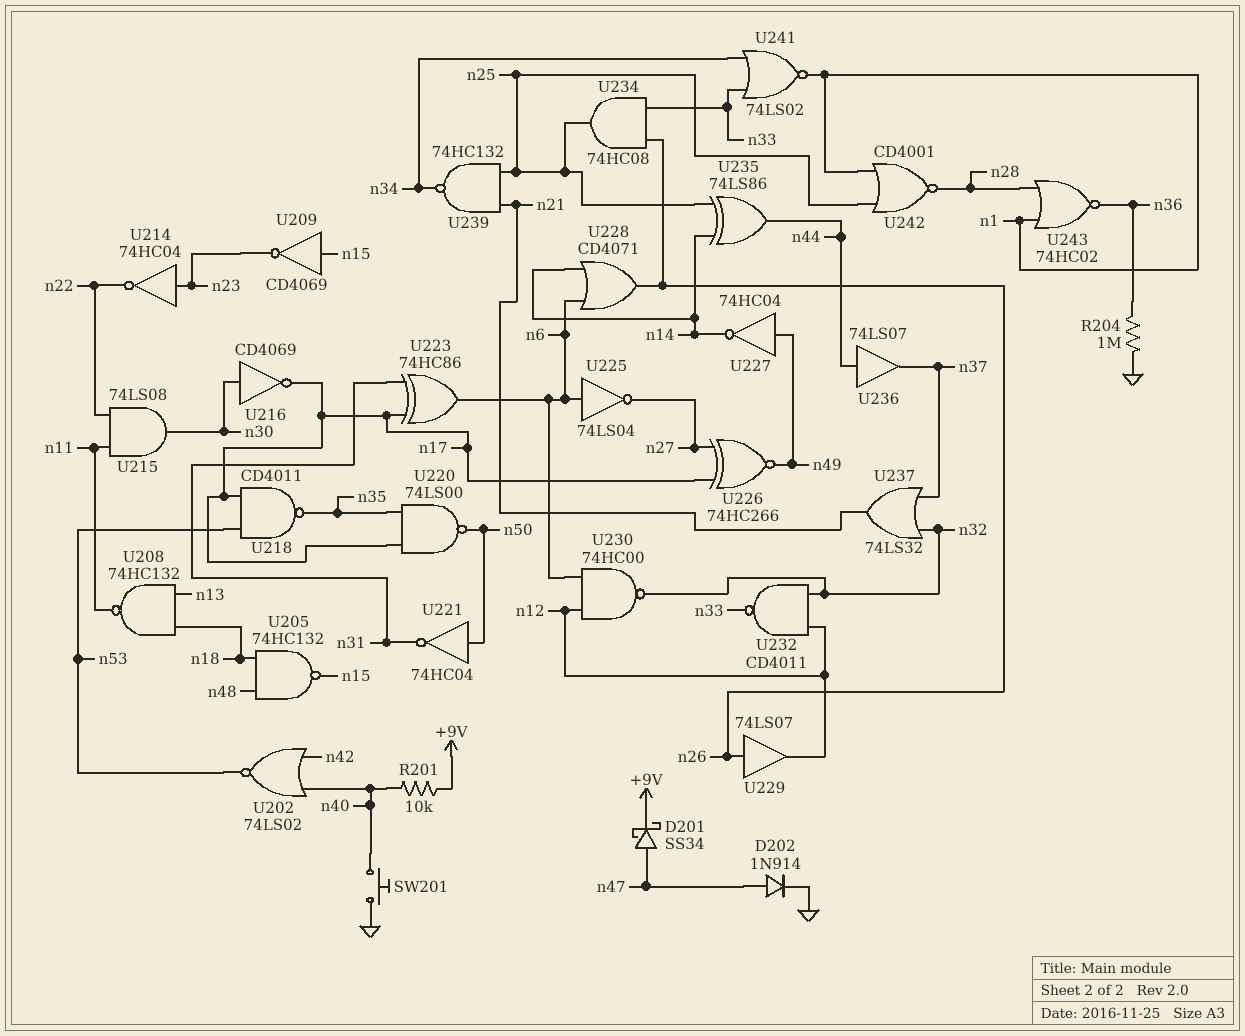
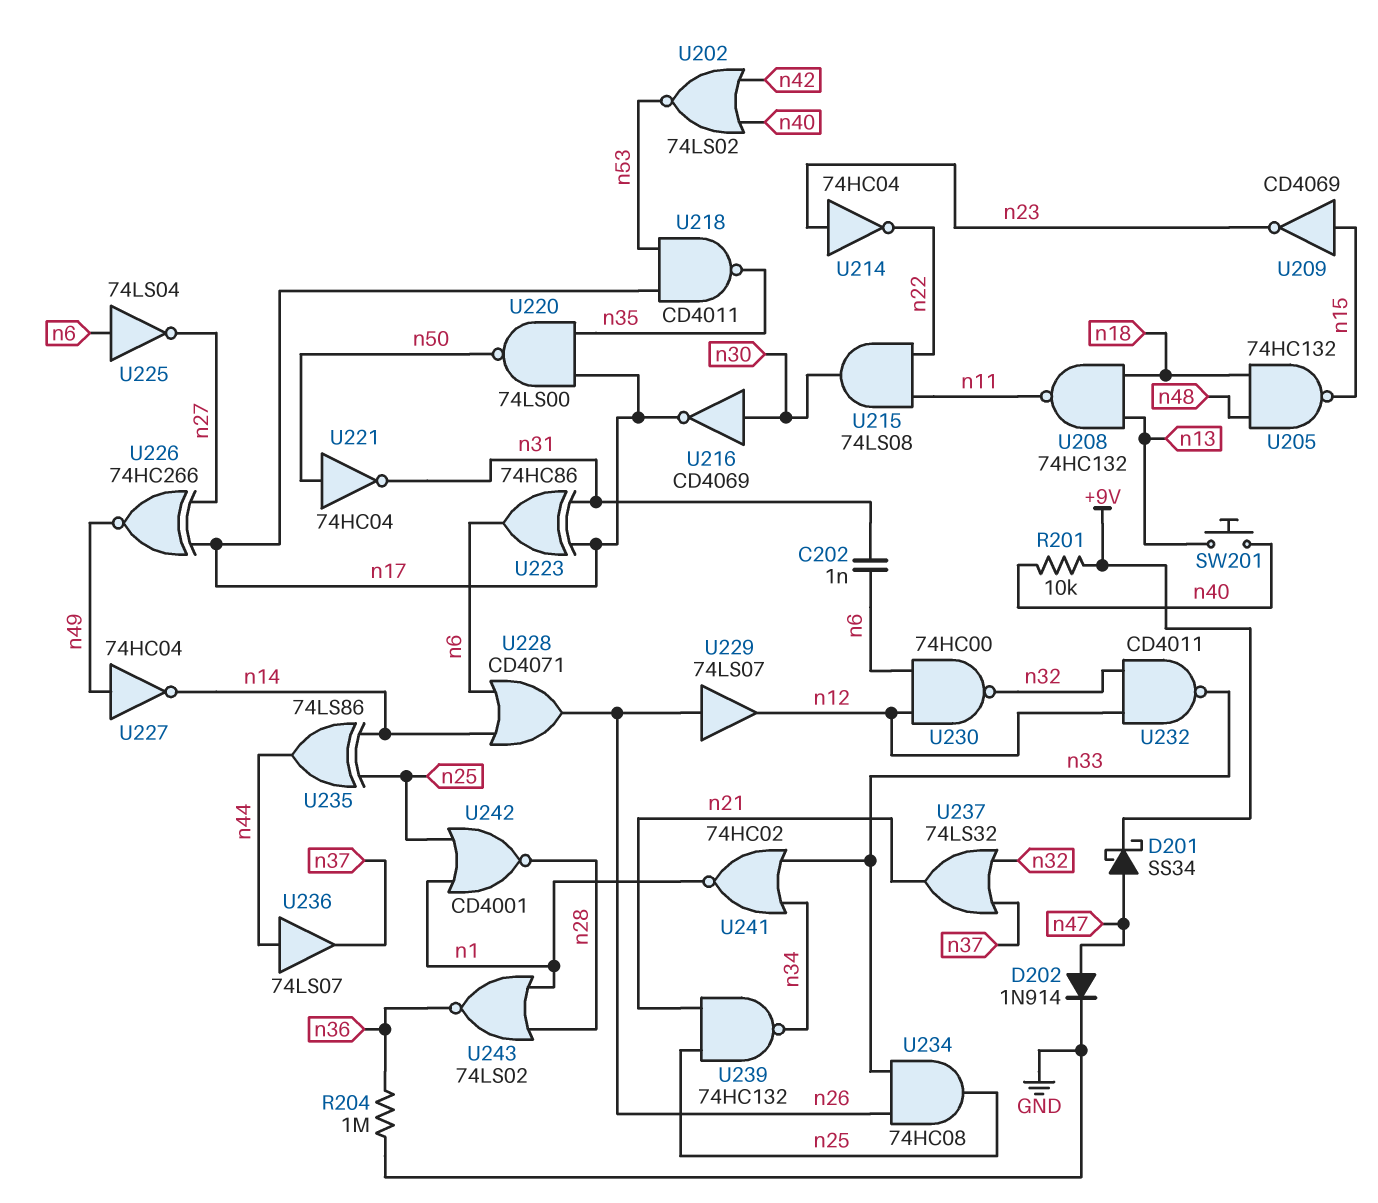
C202: none -> 1nF (n6, n31)
SW201: button (GND, n40) -> button (n13, n40)
U241: NOR 74LS02 (in n33, in n34, out n1) -> NOR 74HC02 (in n33, in n34, out n1)
U243: NOR 74HC02 (in n1, in n28, out n36) -> NOR 74LS02 (in n1, in n28, out n36)

